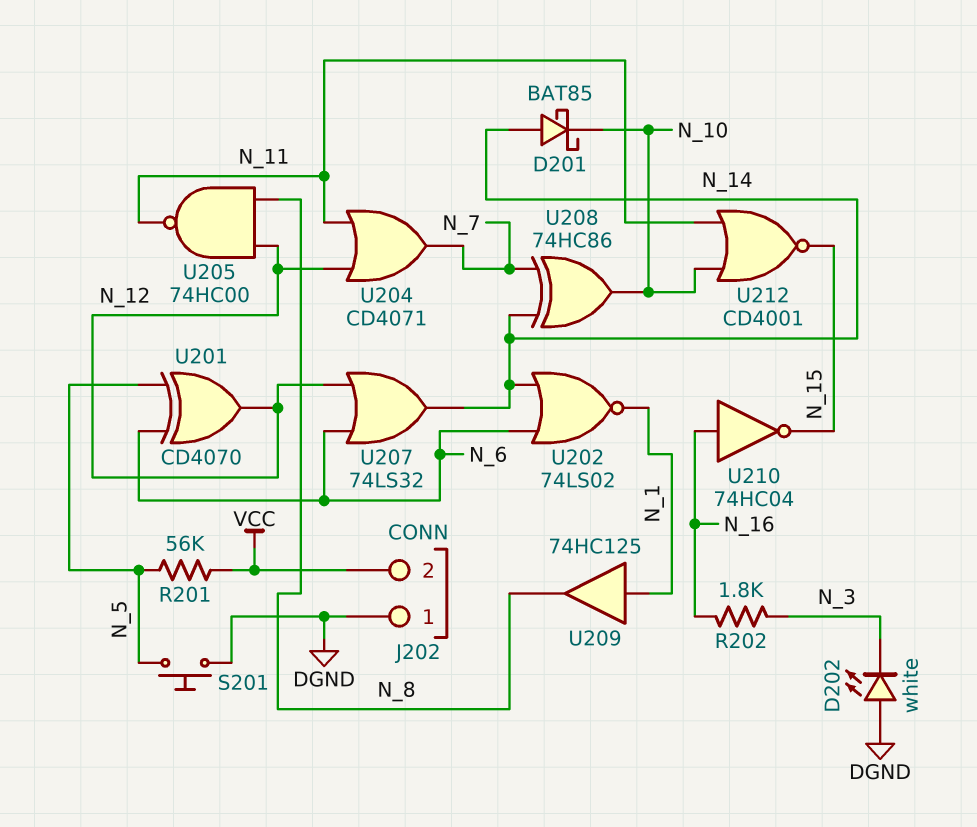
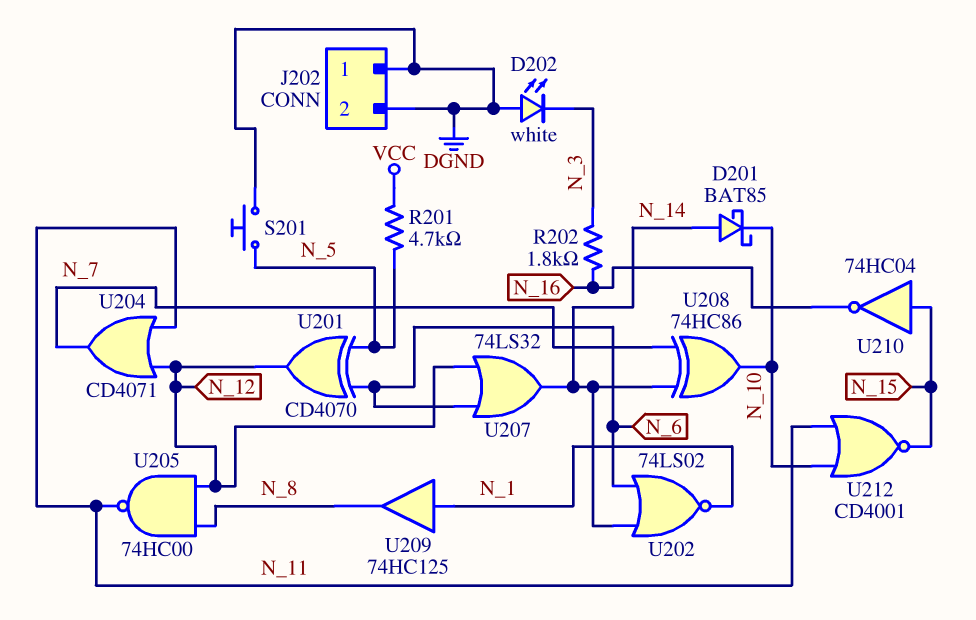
J202 pin 2: VCC -> DGND
R201: 56k (N_5, VCC) -> 4.7k (N_5, VCC)
U210: NOT 74HC04 (in N_16, out N_15) -> NOT 74HC04 (in N_15, out N_16)

